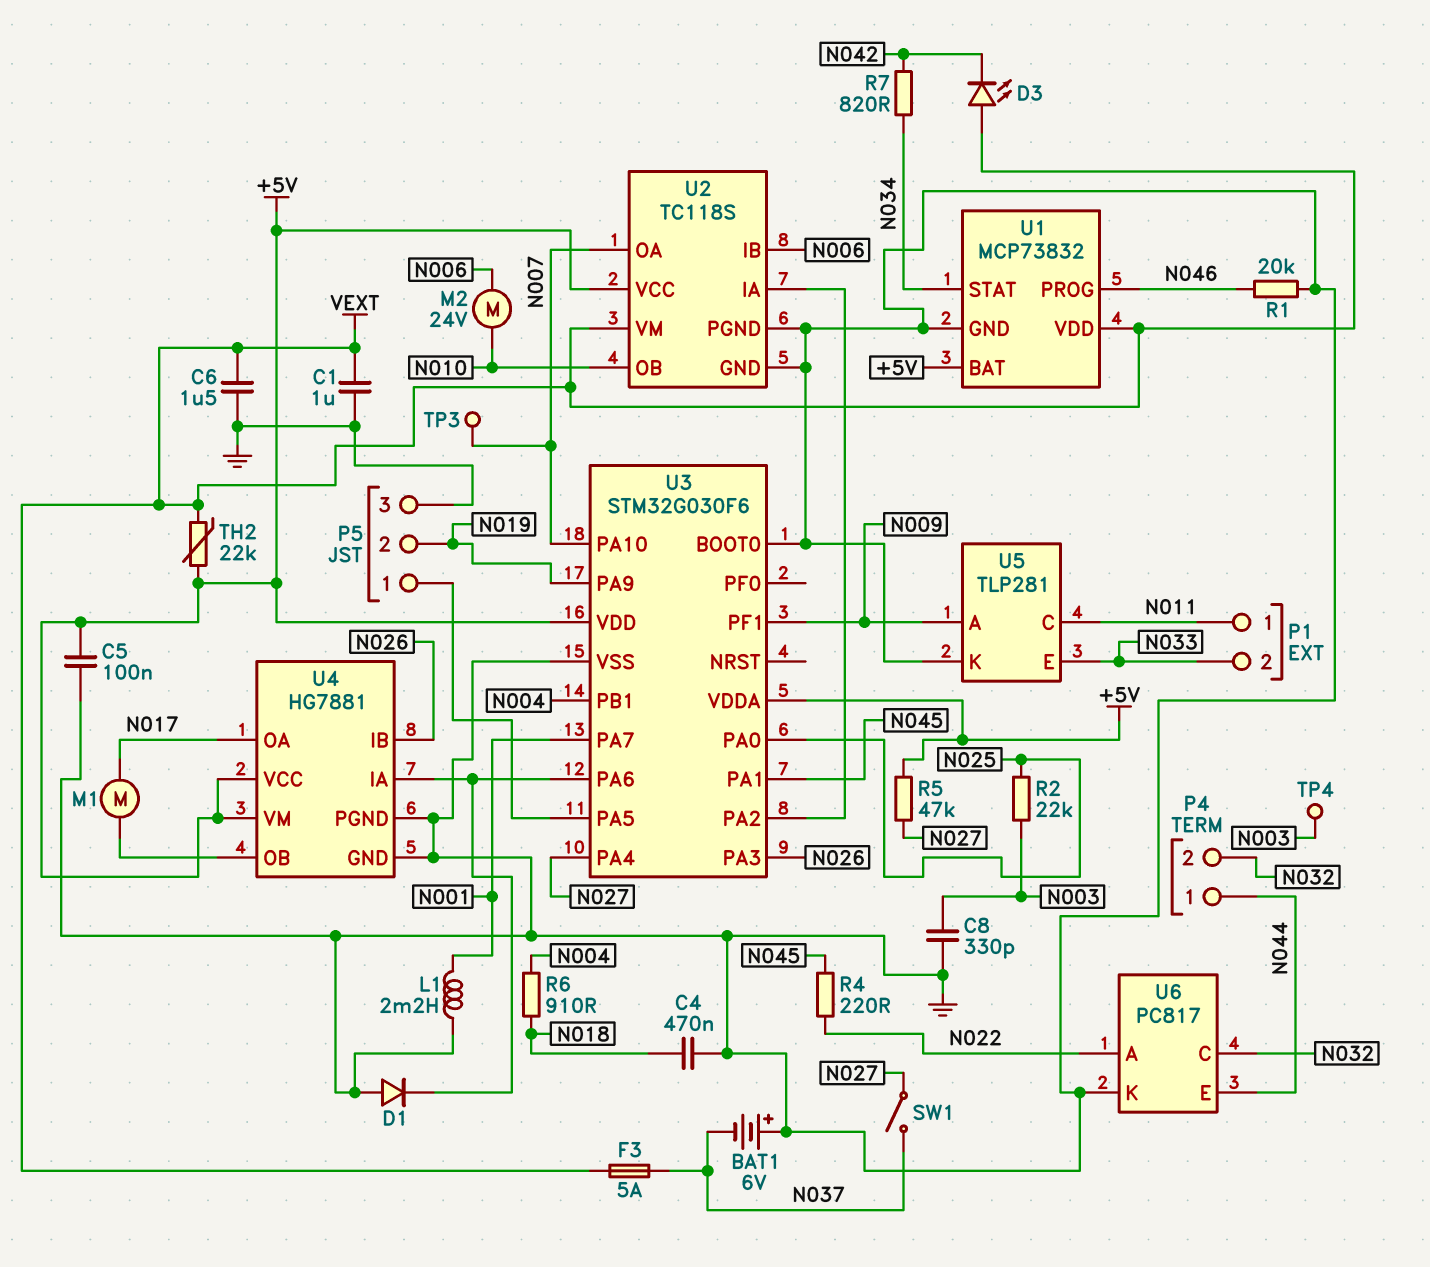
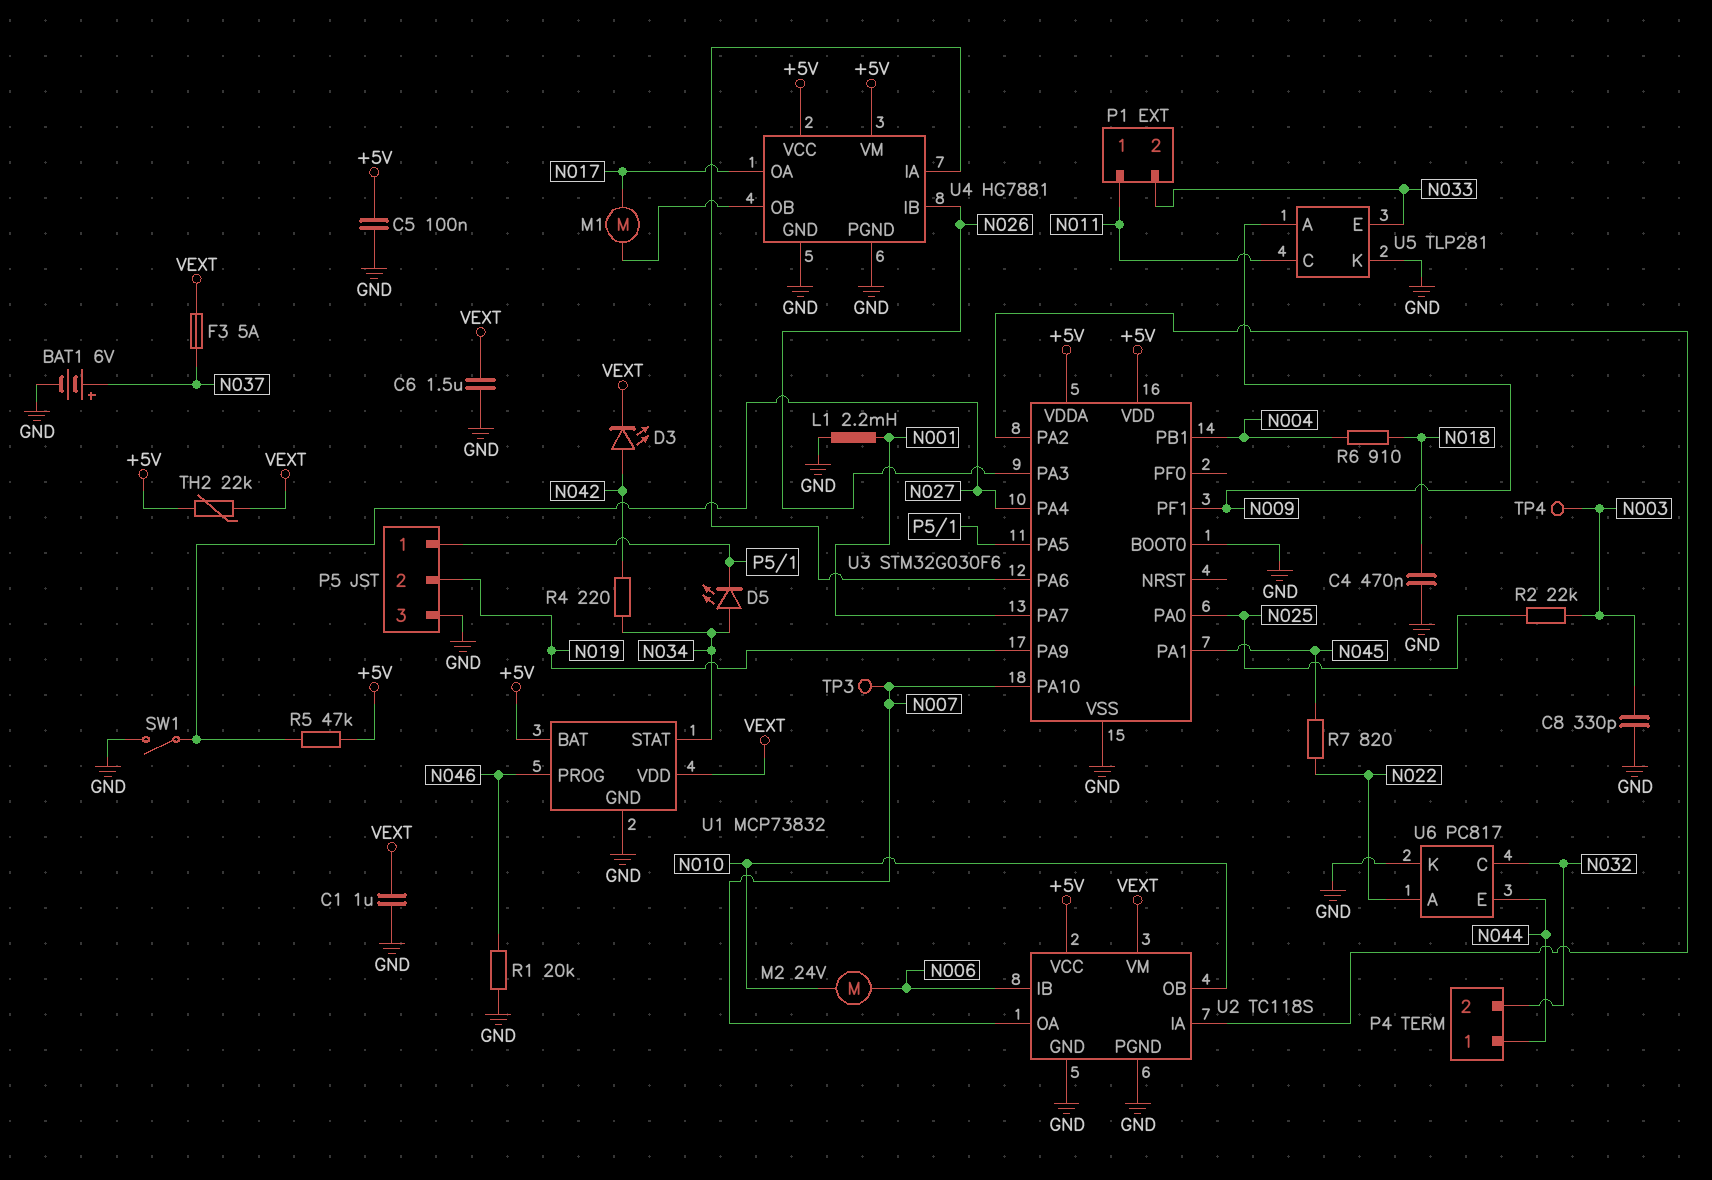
BAT1: 6V (plus GND, minus N037) -> 6V (plus N037, minus GND)
D1: diode (A GND, K U3/PA6) -> none
D3: LED (A VEXT, K N042) -> LED (A N042, K VEXT)
D5: none -> LED (A N034, K P5/1)
R4: 220 (N022, N045) -> 220 (N034, N042)
R7: 820 (N034, N042) -> 820 (N022, N045)
SW1: switch (N027, N037) -> switch (GND, N027)

